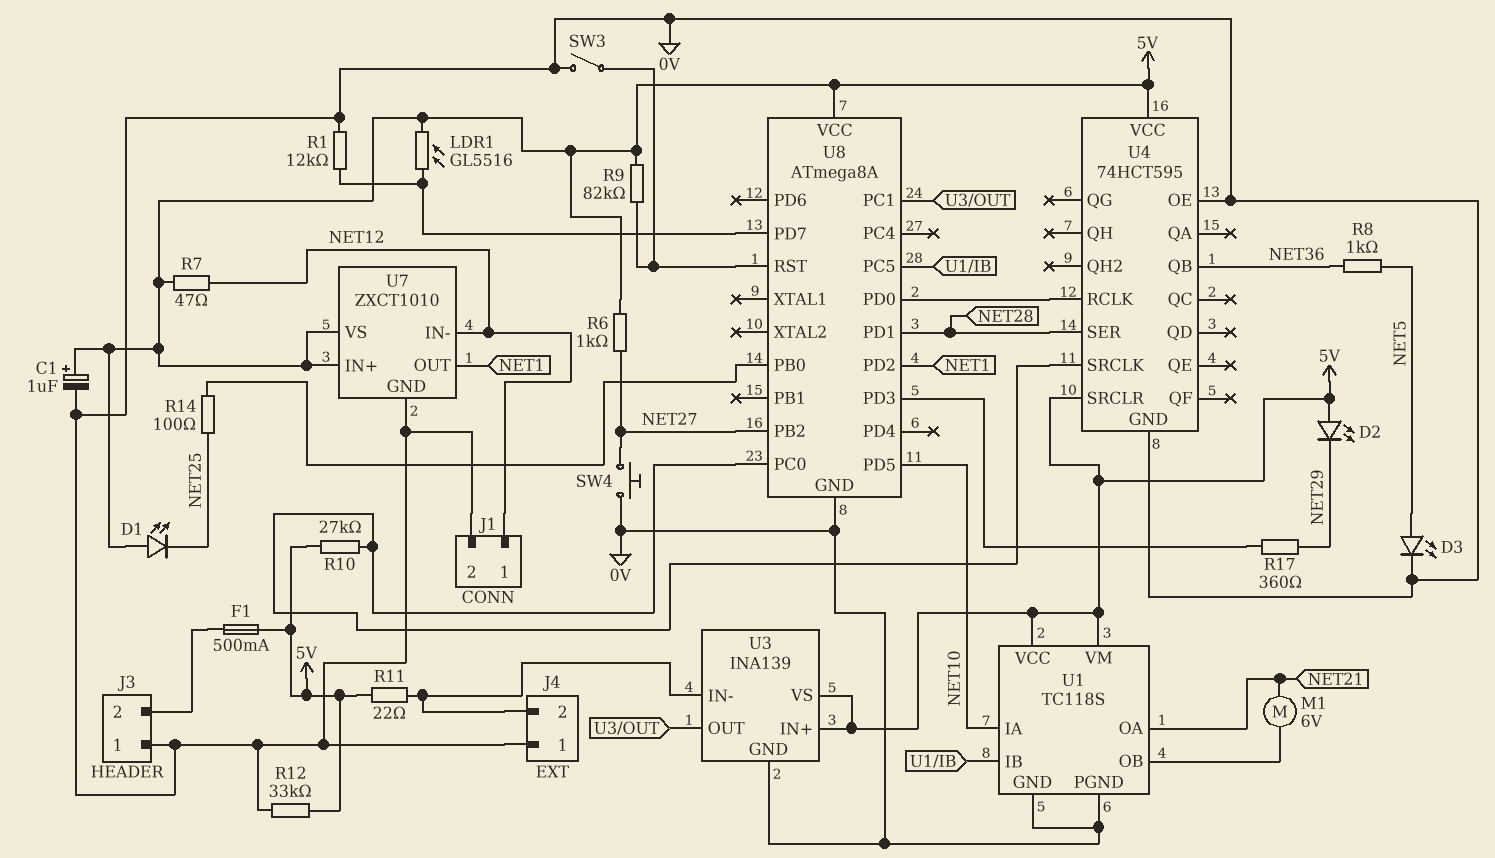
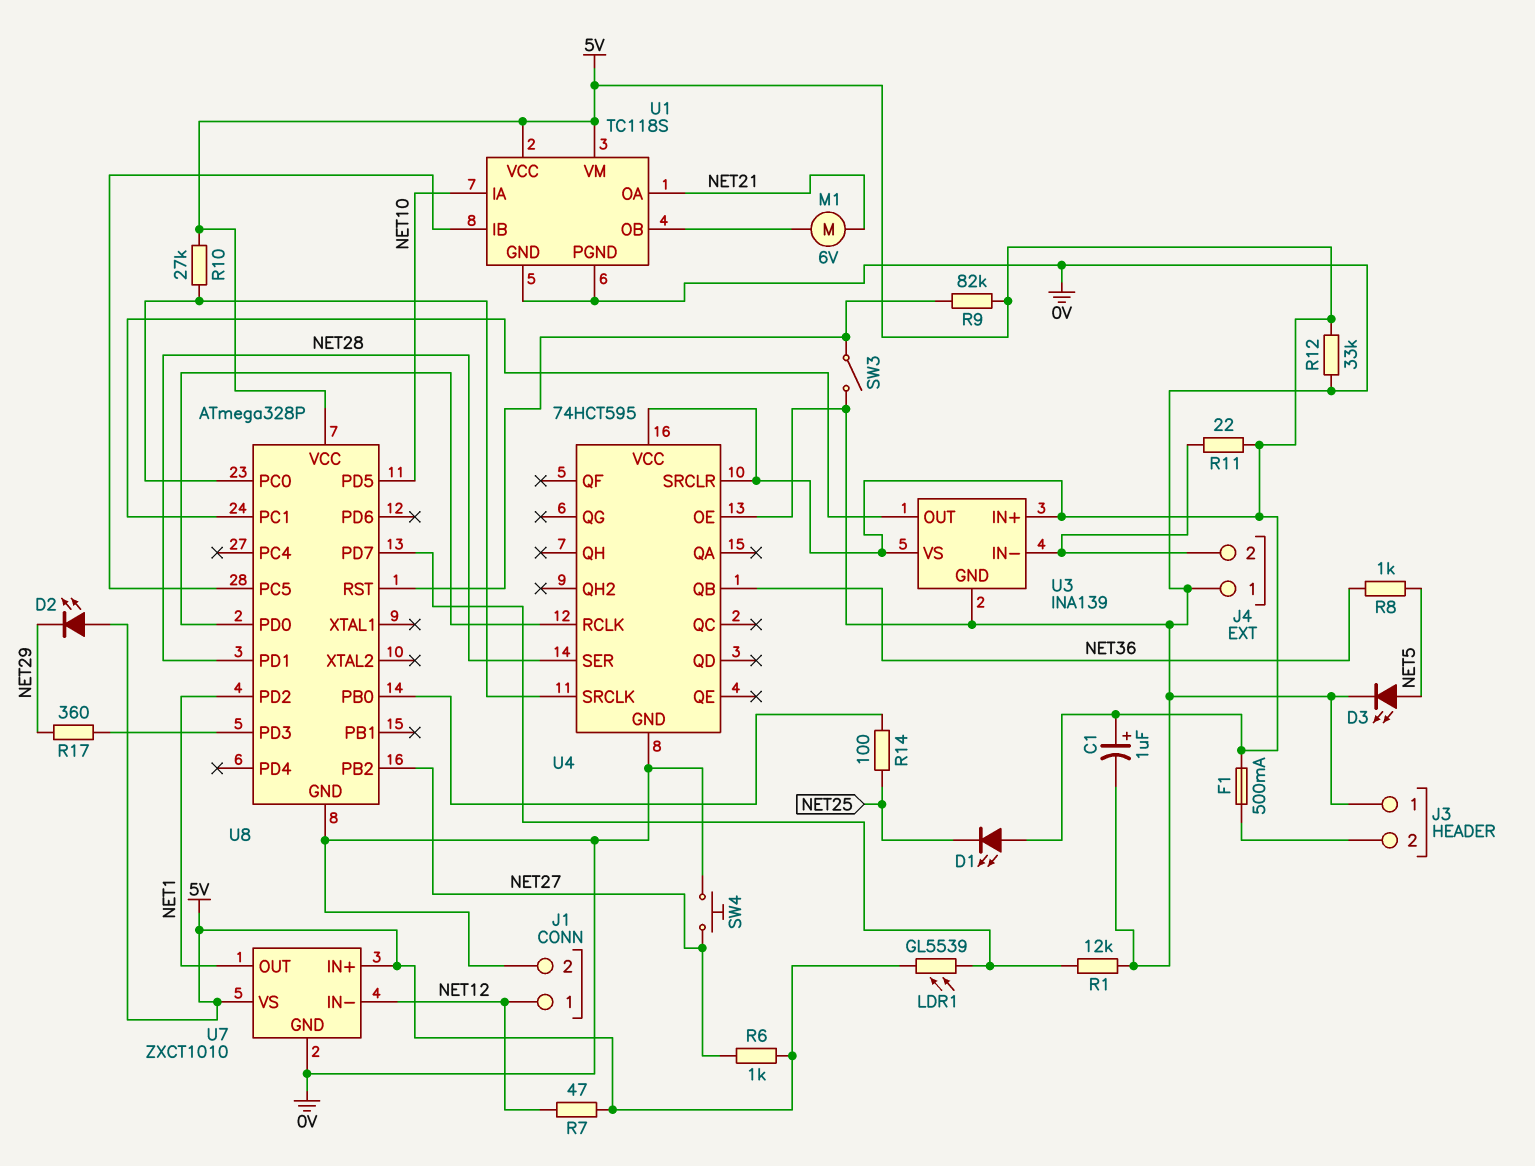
LDR1: GL5516 (5V, U8/PD7) -> GL5539 (5V, U8/PD7)
U8: ATmega8A -> ATmega328P

